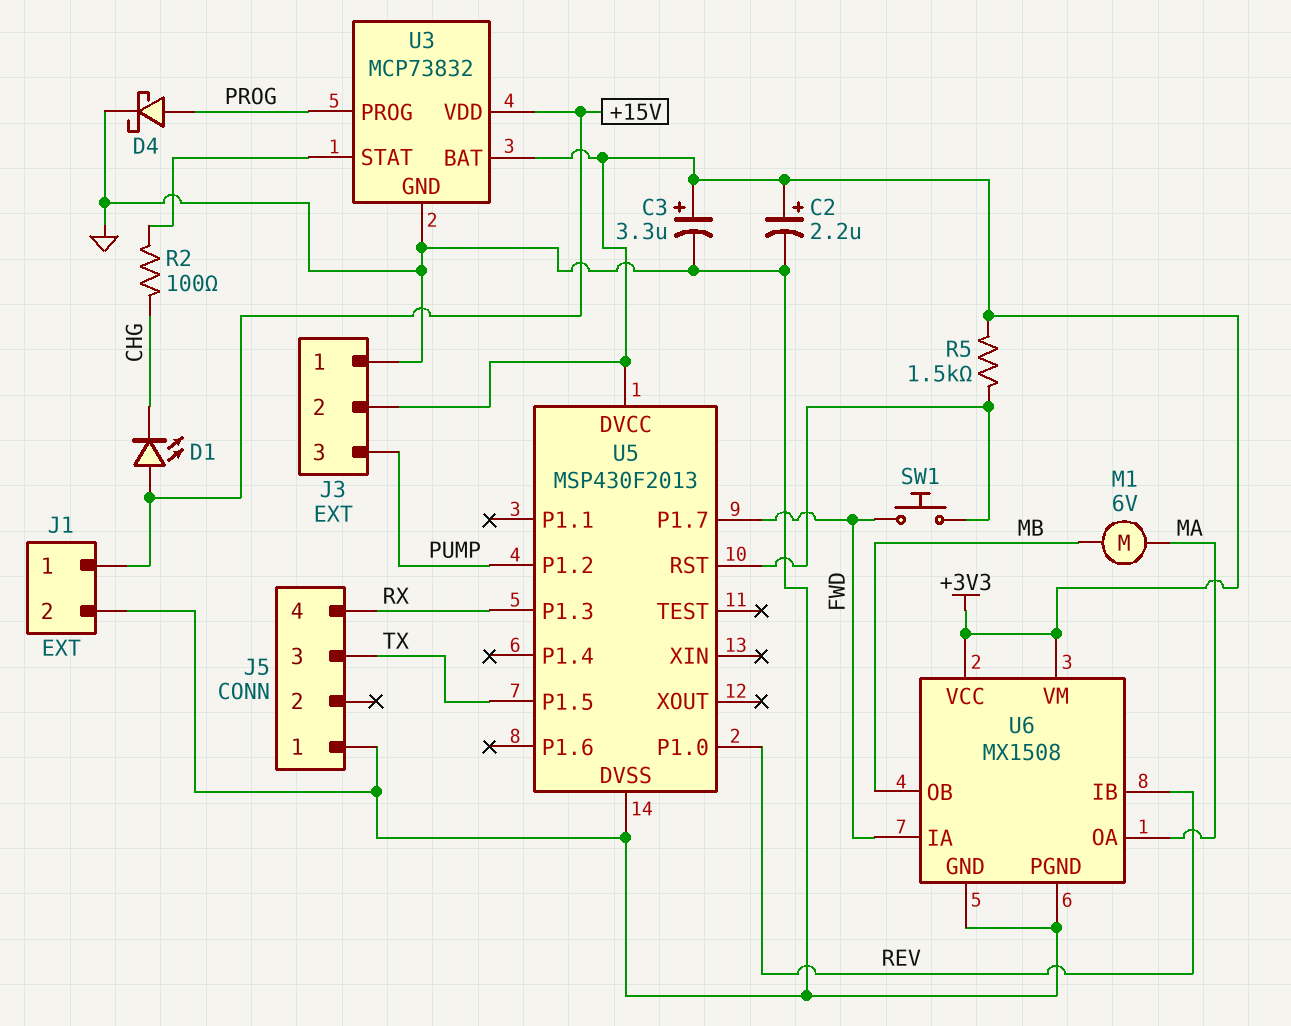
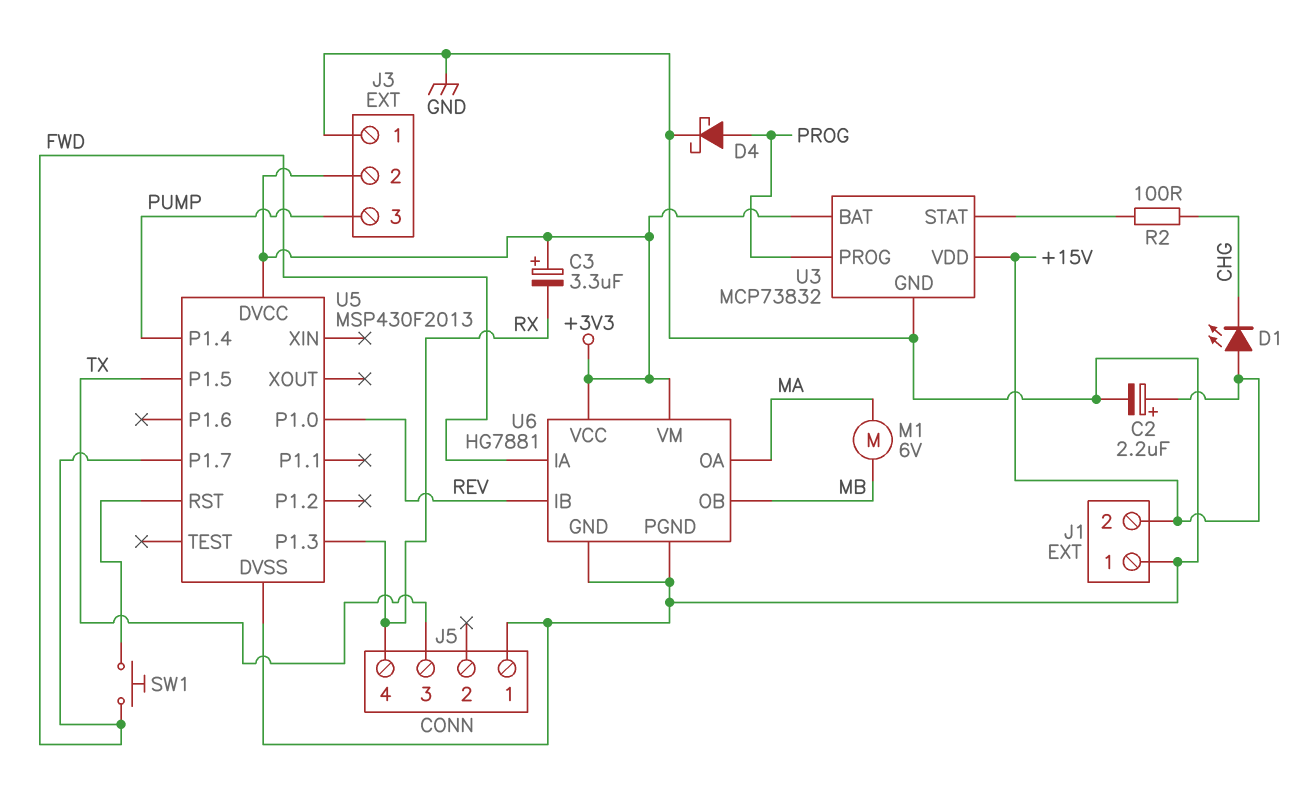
C2: 2.2uF (plus +3V3, minus GND) -> 2.2uF (plus +15V, minus GND)
C3: 3.3uF (plus +3V3, minus GND) -> 3.3uF (plus +3V3, minus RX)
J1 pin 1: +15V -> GND
J1 pin 2: GND -> +15V
R5: 1.5k (+3V3, U5/RST) -> none
U5 pin P1.2: PUMP -> none
U5 pin P1.4: none -> PUMP
U6: MX1508 -> HG7881

